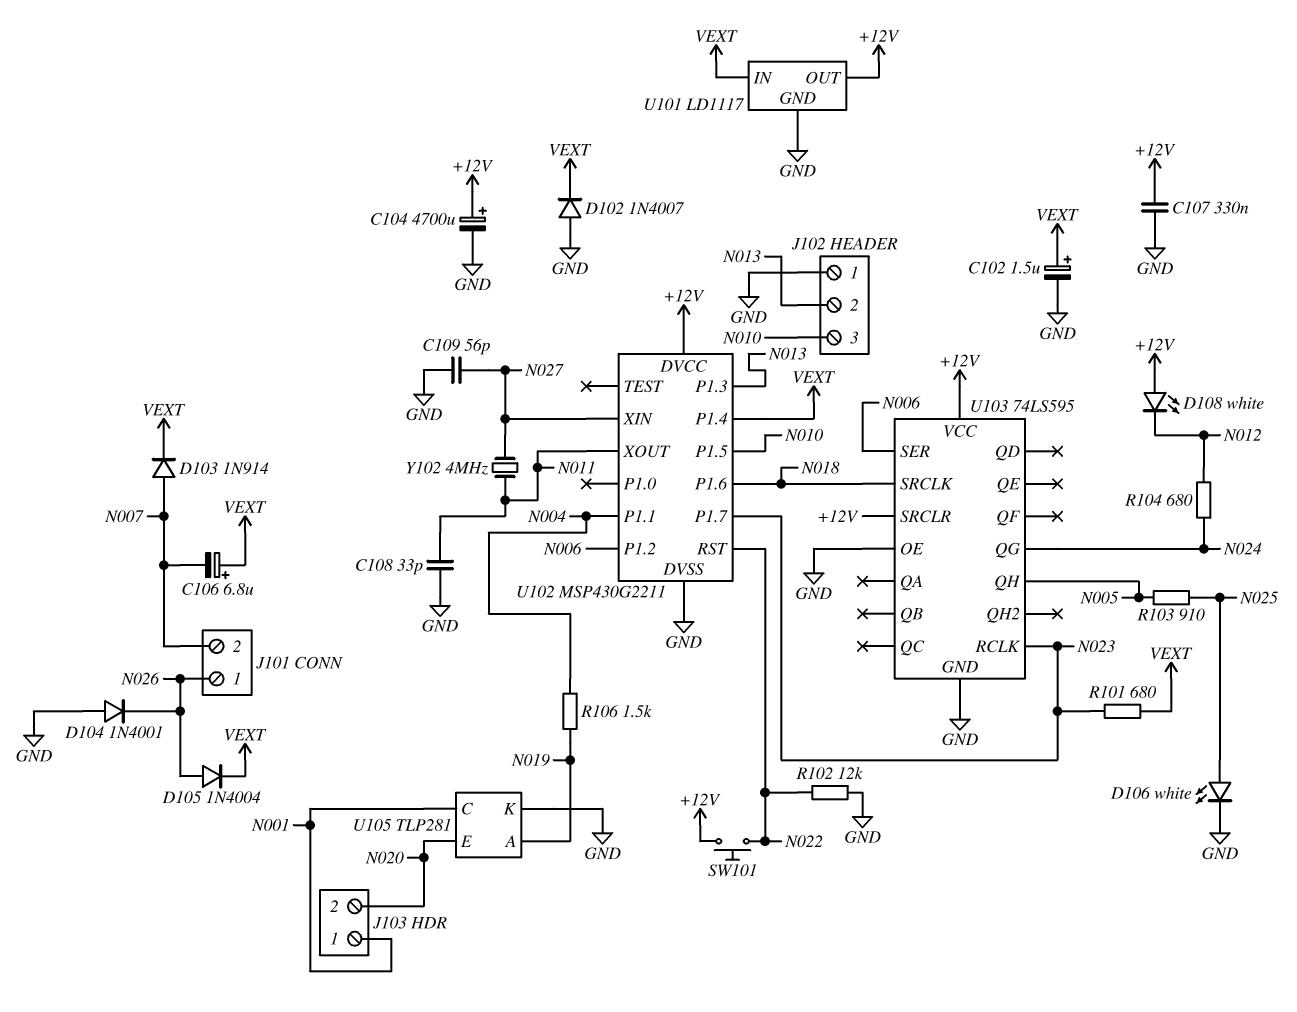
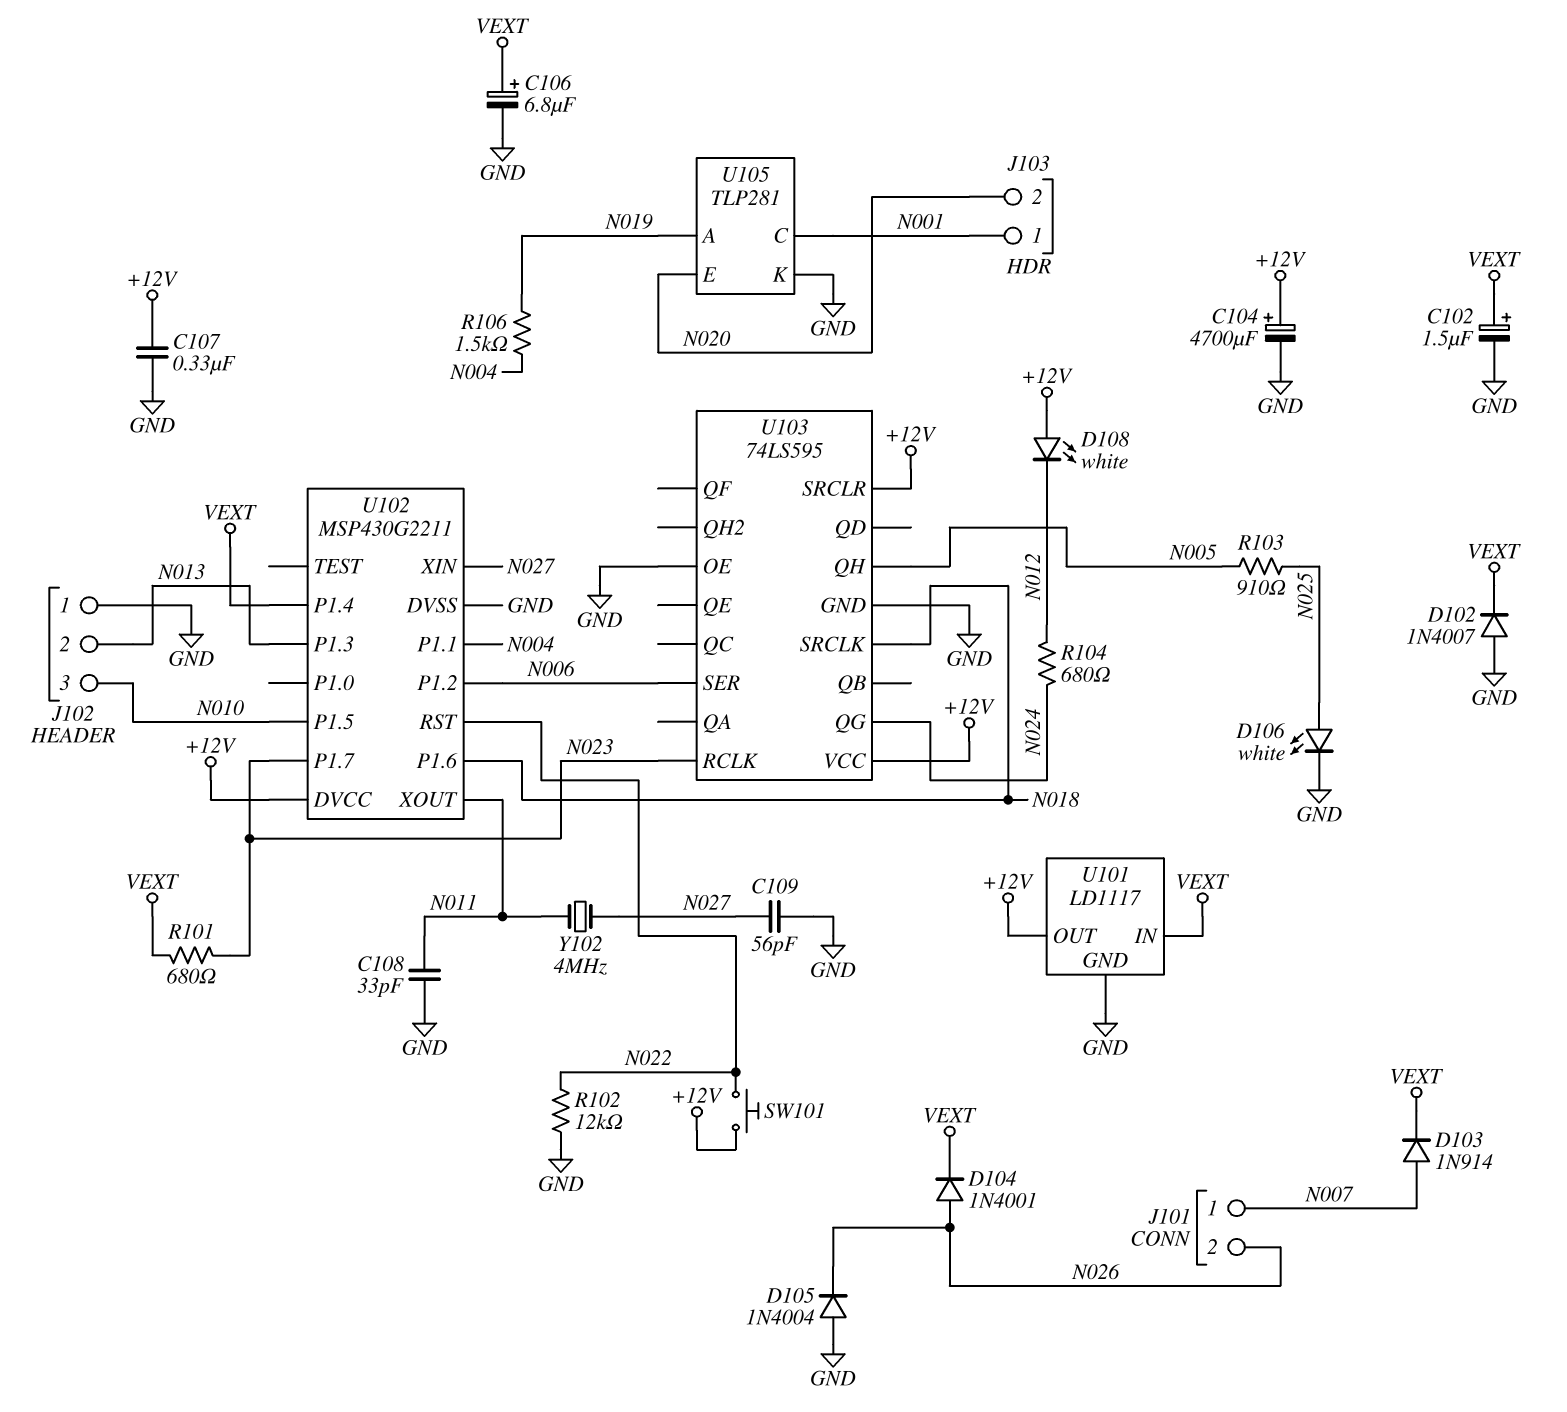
C106: 6.8uF (plus VEXT, minus N007) -> 6.8uF (plus VEXT, minus GND)
D104: diode 1N4001 (A GND, K N026) -> diode 1N4001 (A N026, K VEXT)
D105: diode 1N4004 (A N026, K VEXT) -> diode 1N4004 (A GND, K N026)
J101 pin 1: N026 -> N007
J101 pin 2: N007 -> N026

